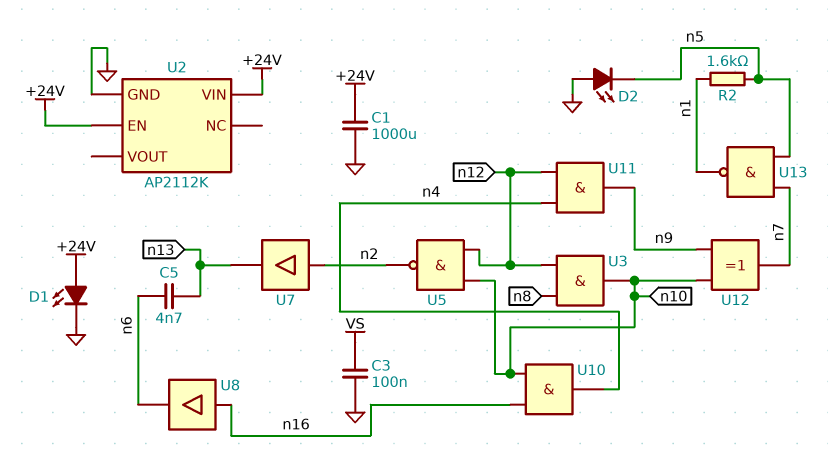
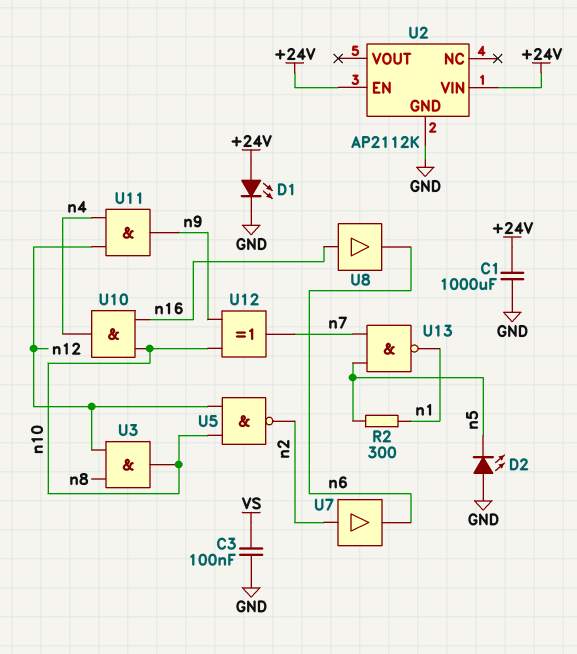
C5: 4.7nF (n6, n13) -> none
R2: 1.6k (n1, n5) -> 300 (n1, n5)
U7: buffer (in n2, out n13) -> buffer (in n2, out n6)

